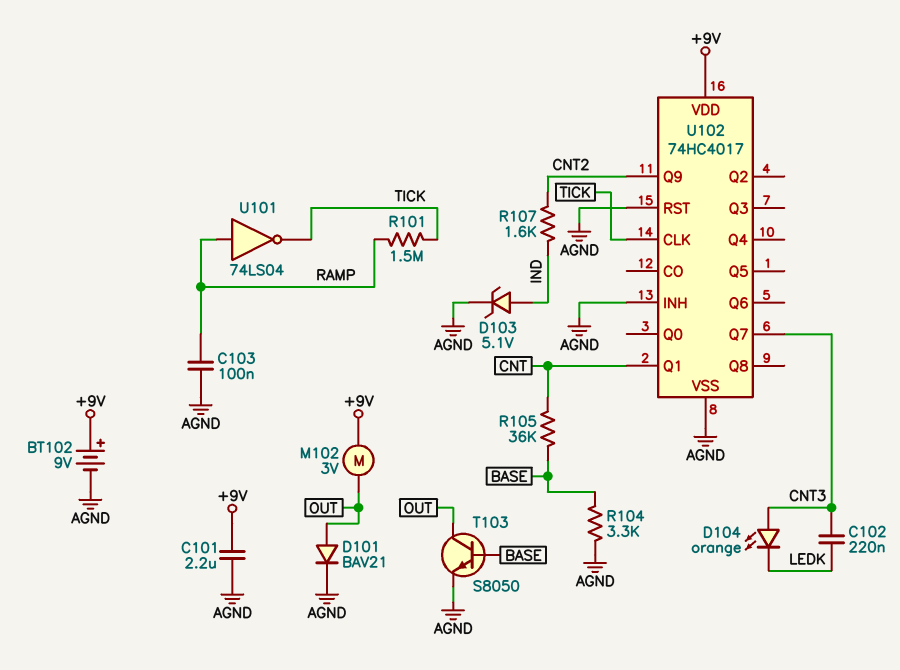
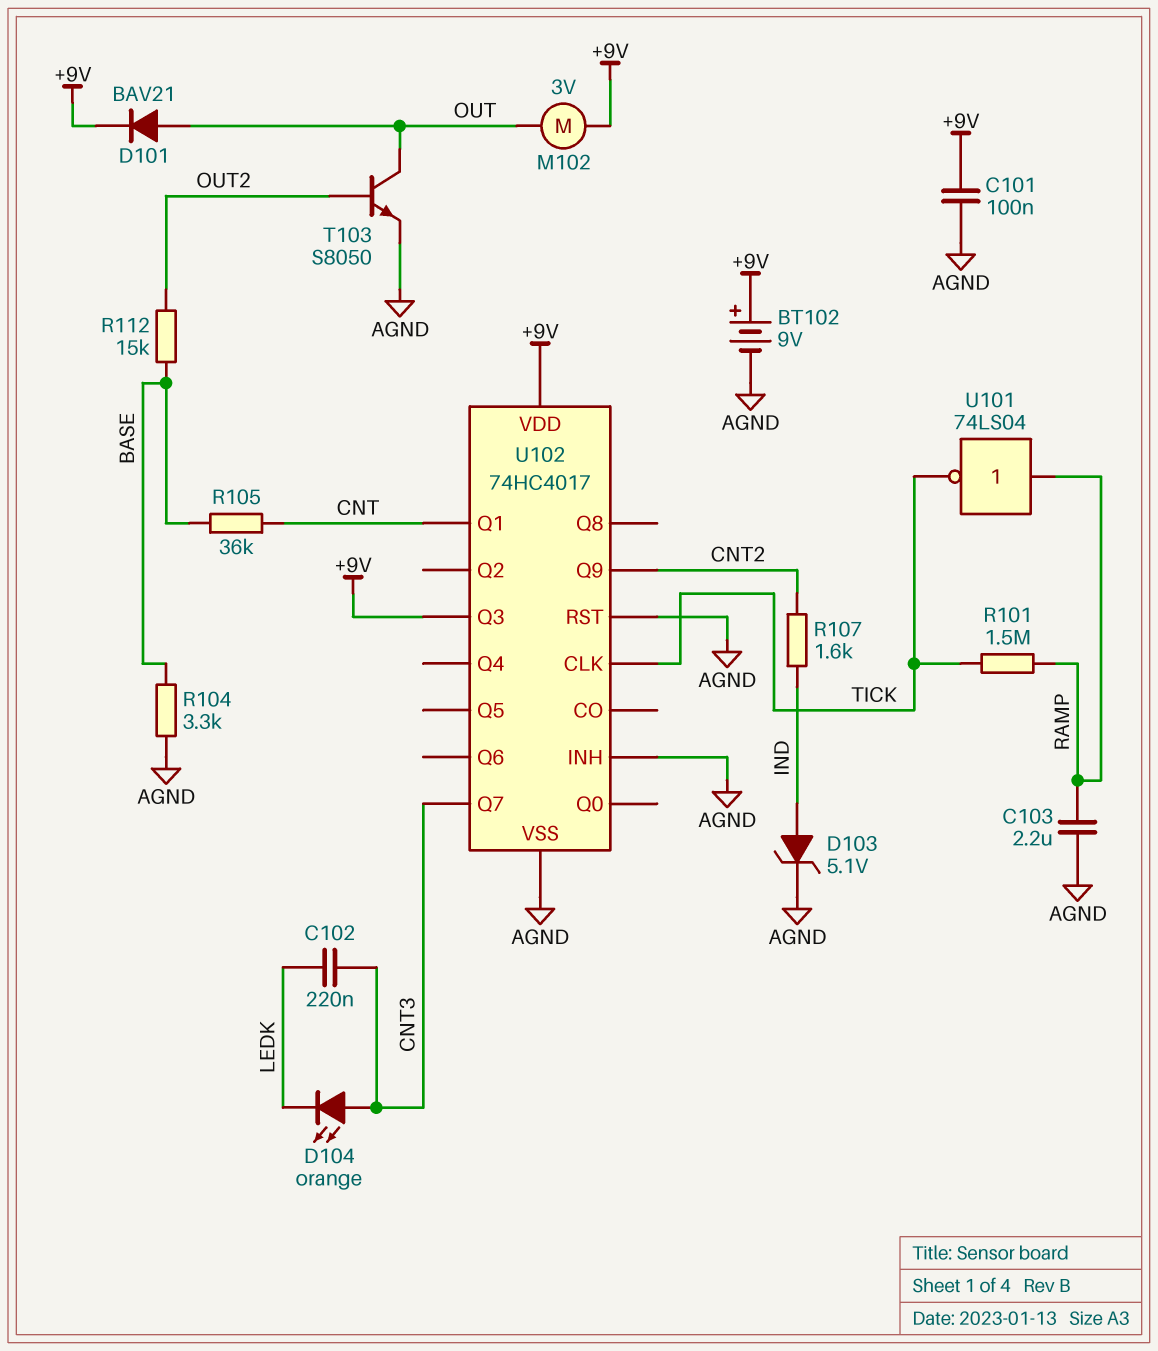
C101: 2.2uF (+9V, AGND) -> 100nF (+9V, AGND)
C103: 100nF (AGND, RAMP) -> 2.2uF (AGND, RAMP)
D101: diode BAV21 (A OUT, K AGND) -> diode BAV21 (A OUT, K +9V)
R112: none -> 15k (BASE, OUT2)
T103: NPN S8050 (B BASE, C OUT, E AGND) -> NPN S8050 (B OUT2, C OUT, E AGND)
U102 pin Q3: none -> +9V

